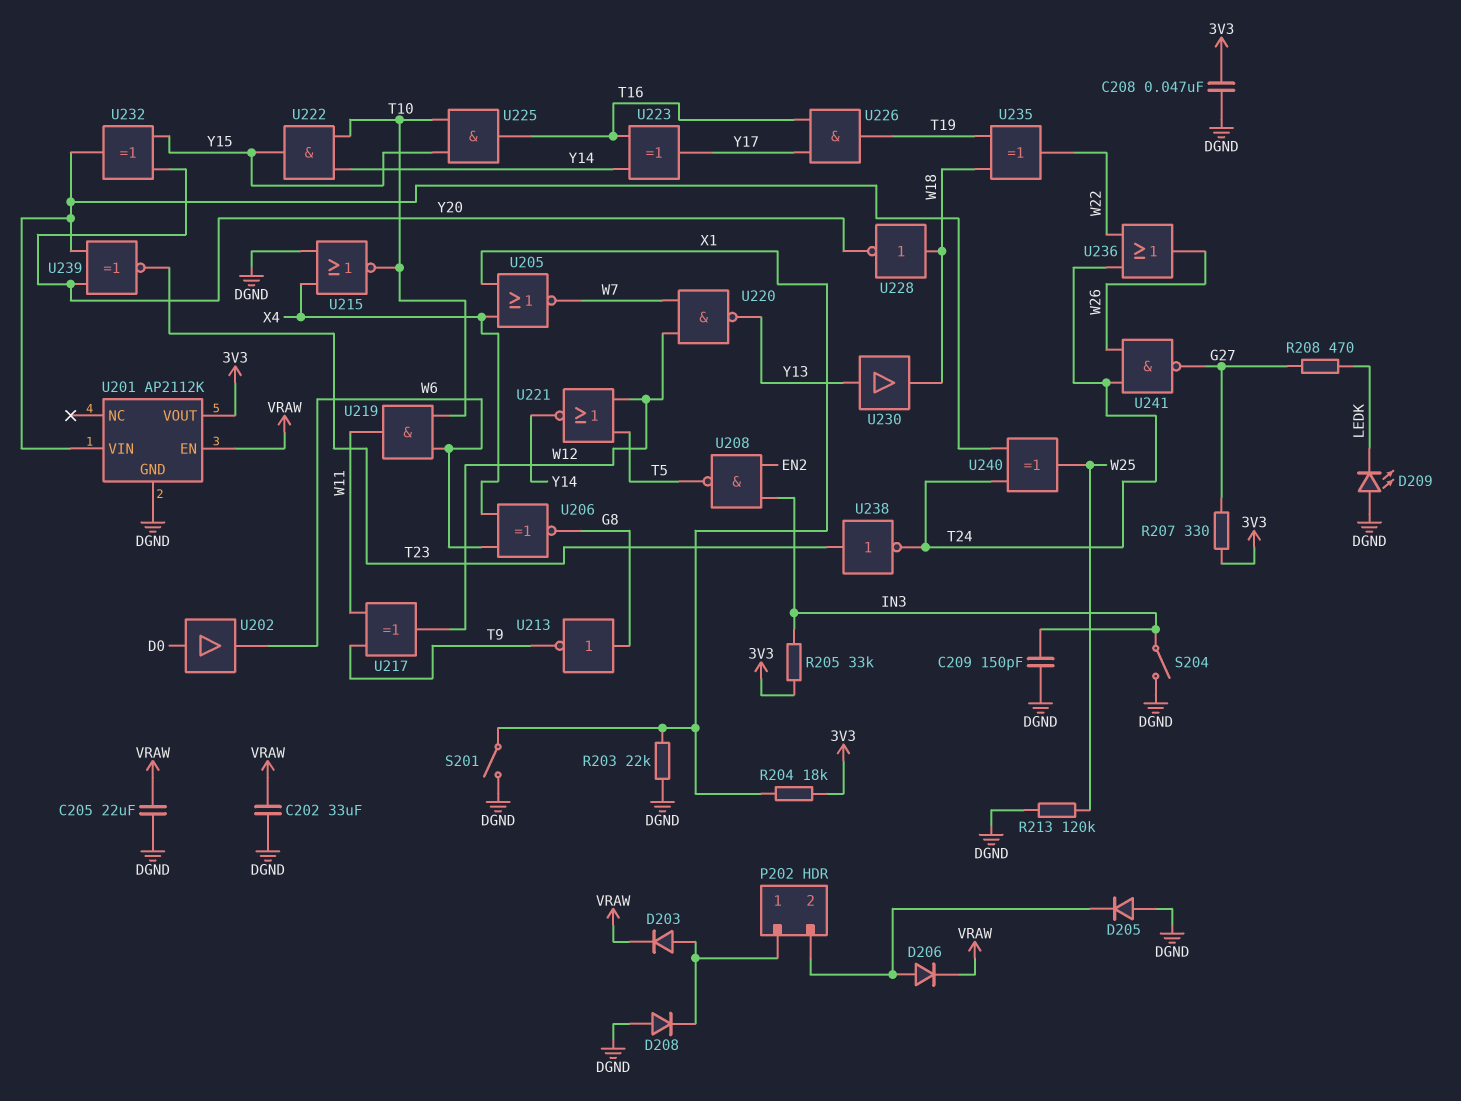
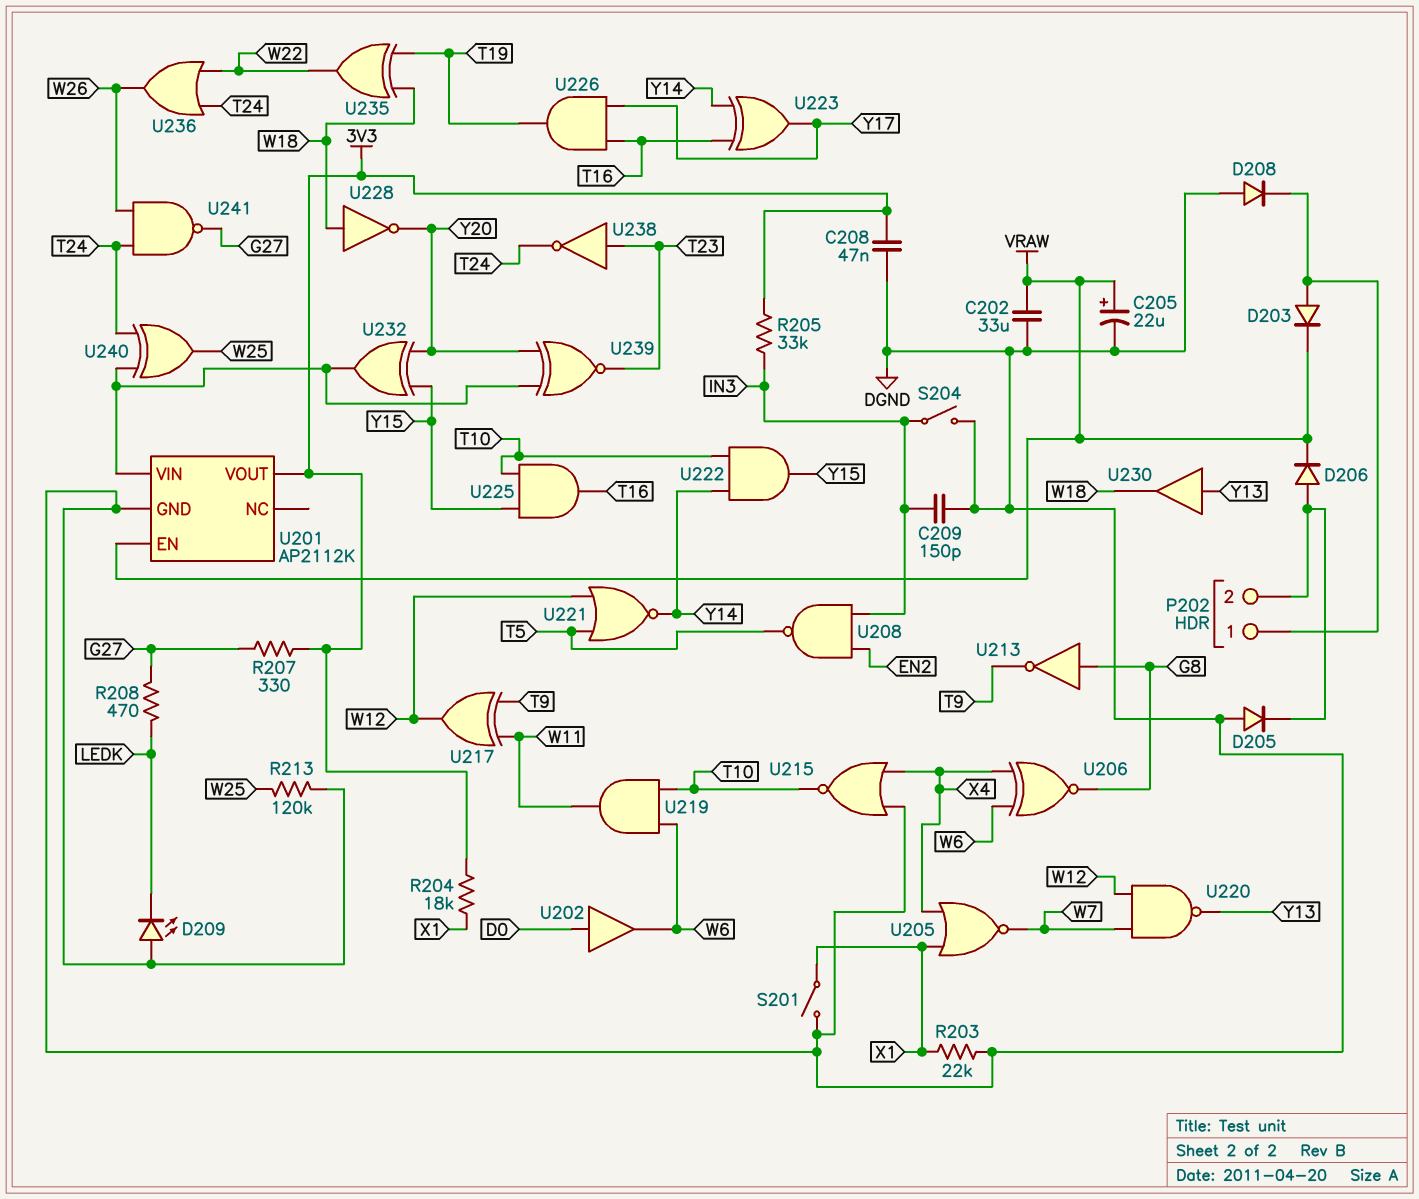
C205: 22uF (DGND, VRAW) -> 22uF (plus VRAW, minus DGND)

